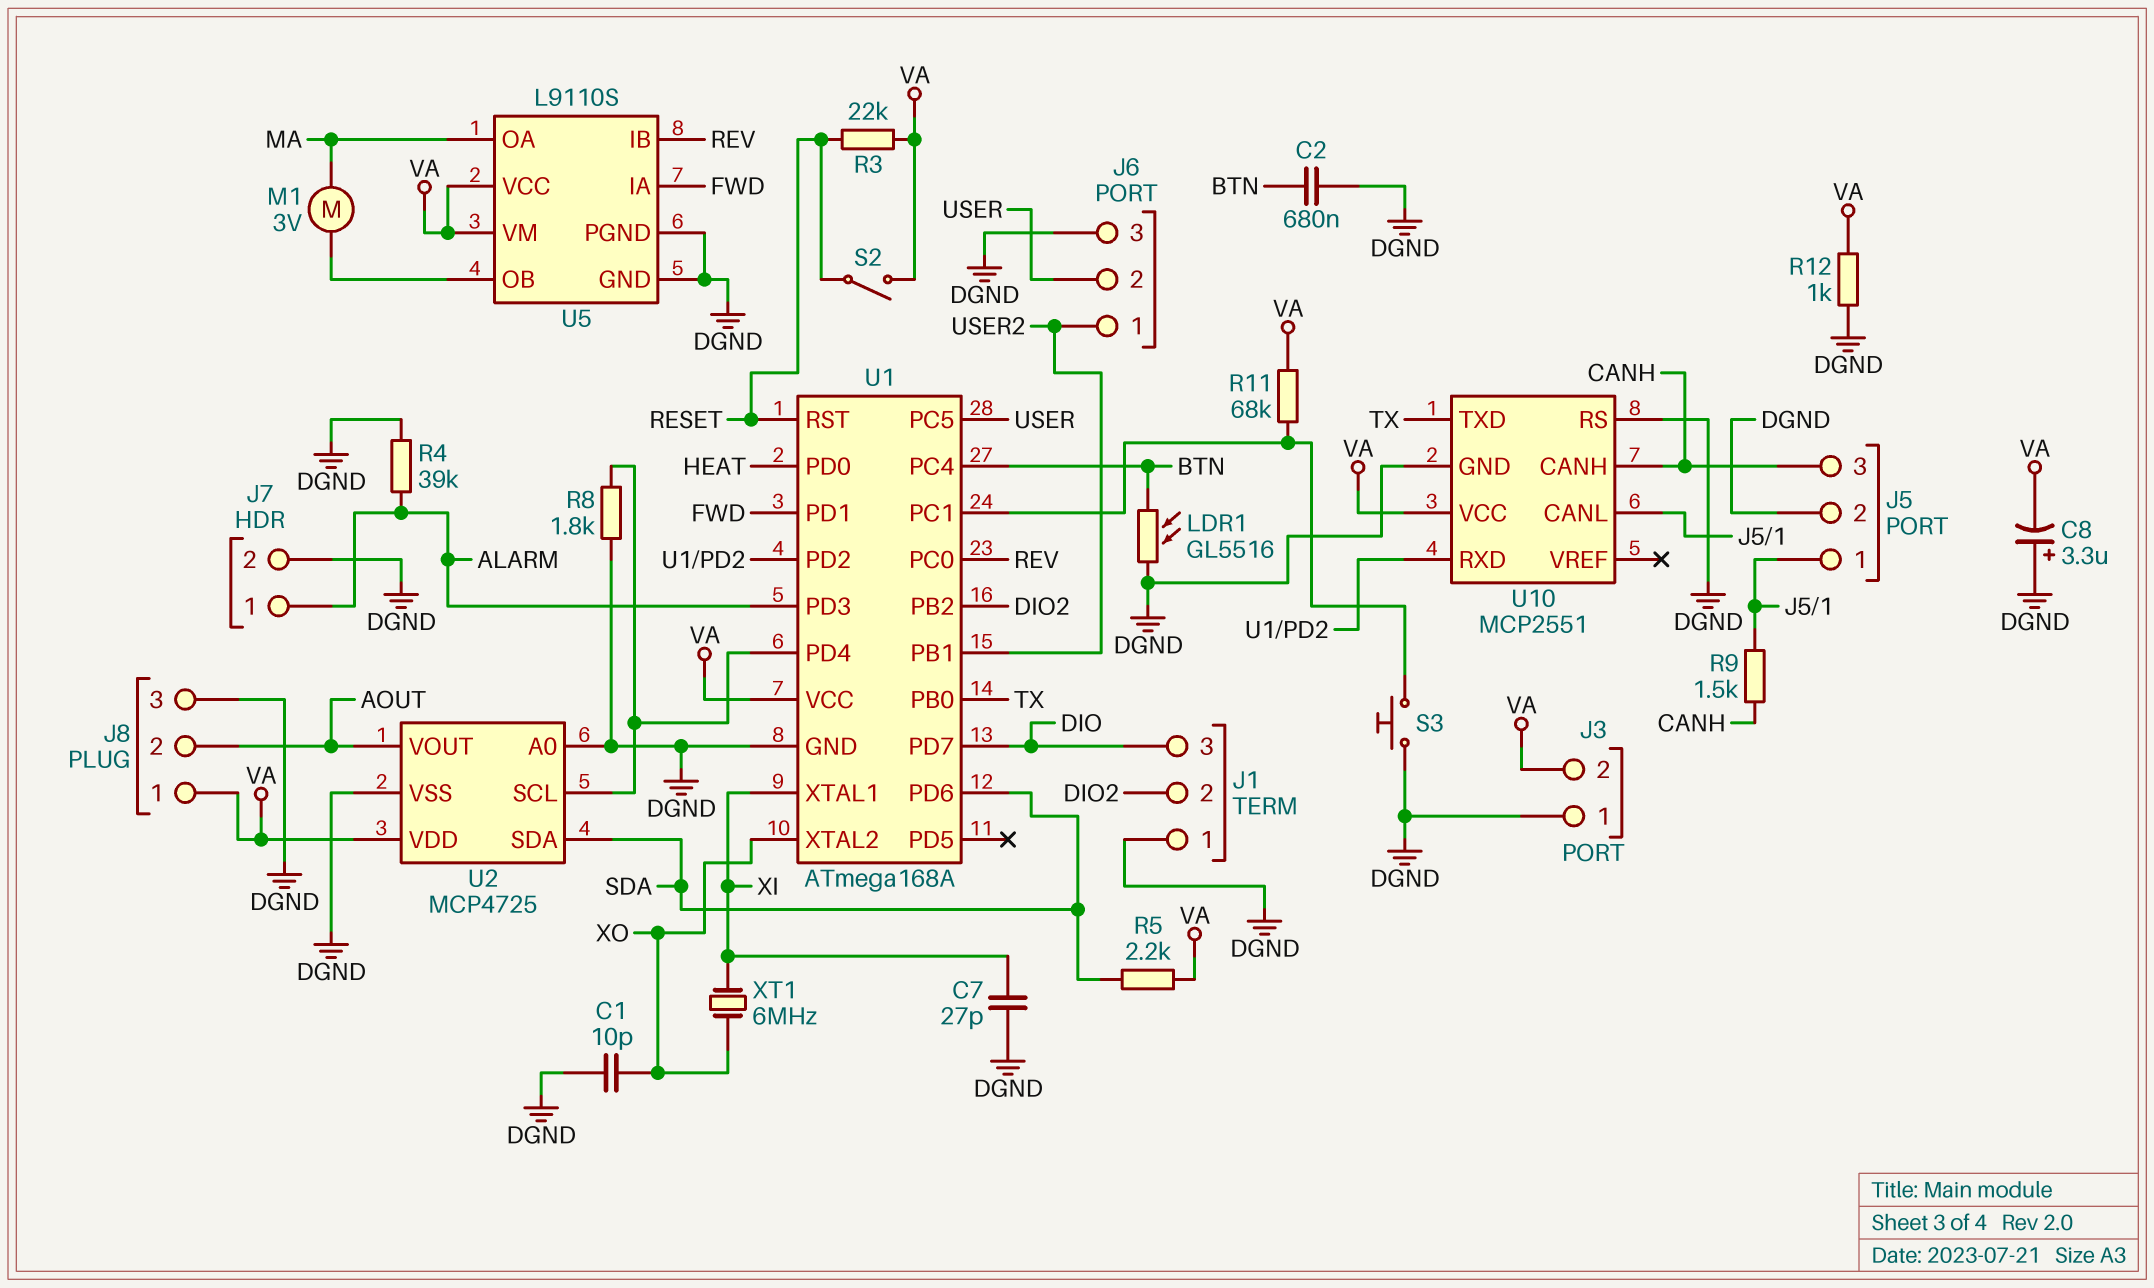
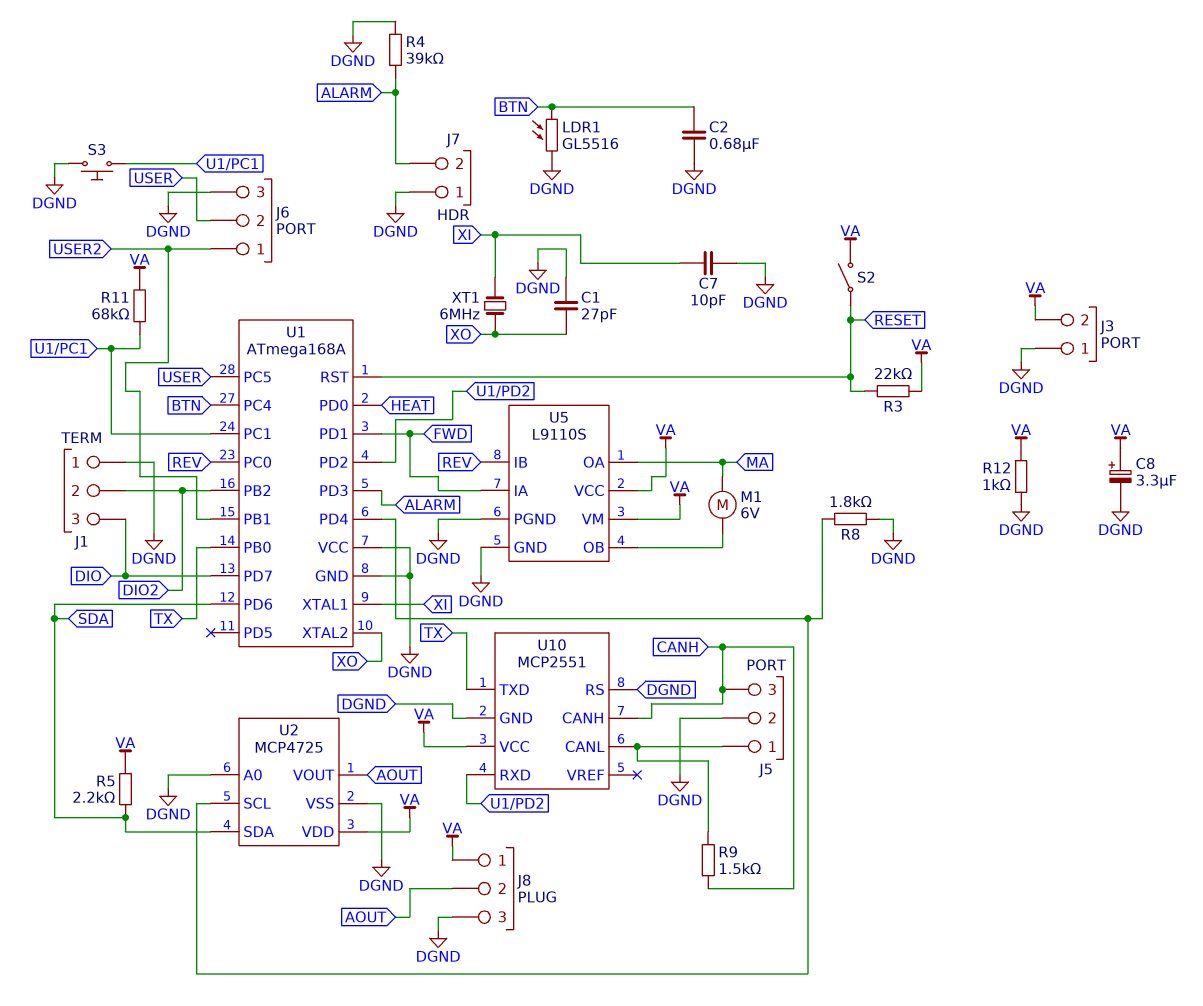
C1: 10pF (DGND, XO) -> 27pF (DGND, XO)
C7: 27pF (DGND, XI) -> 10pF (DGND, XI)
C8: 3.3uF (plus DGND, minus VA) -> 3.3uF (plus VA, minus DGND)
J7 pin 1: ALARM -> DGND
J7 pin 2: DGND -> ALARM
M1: motor 3V (MA, U5/OB) -> motor 6V (MA, U5/OB)
U1 pin VCC: VA -> DGND

